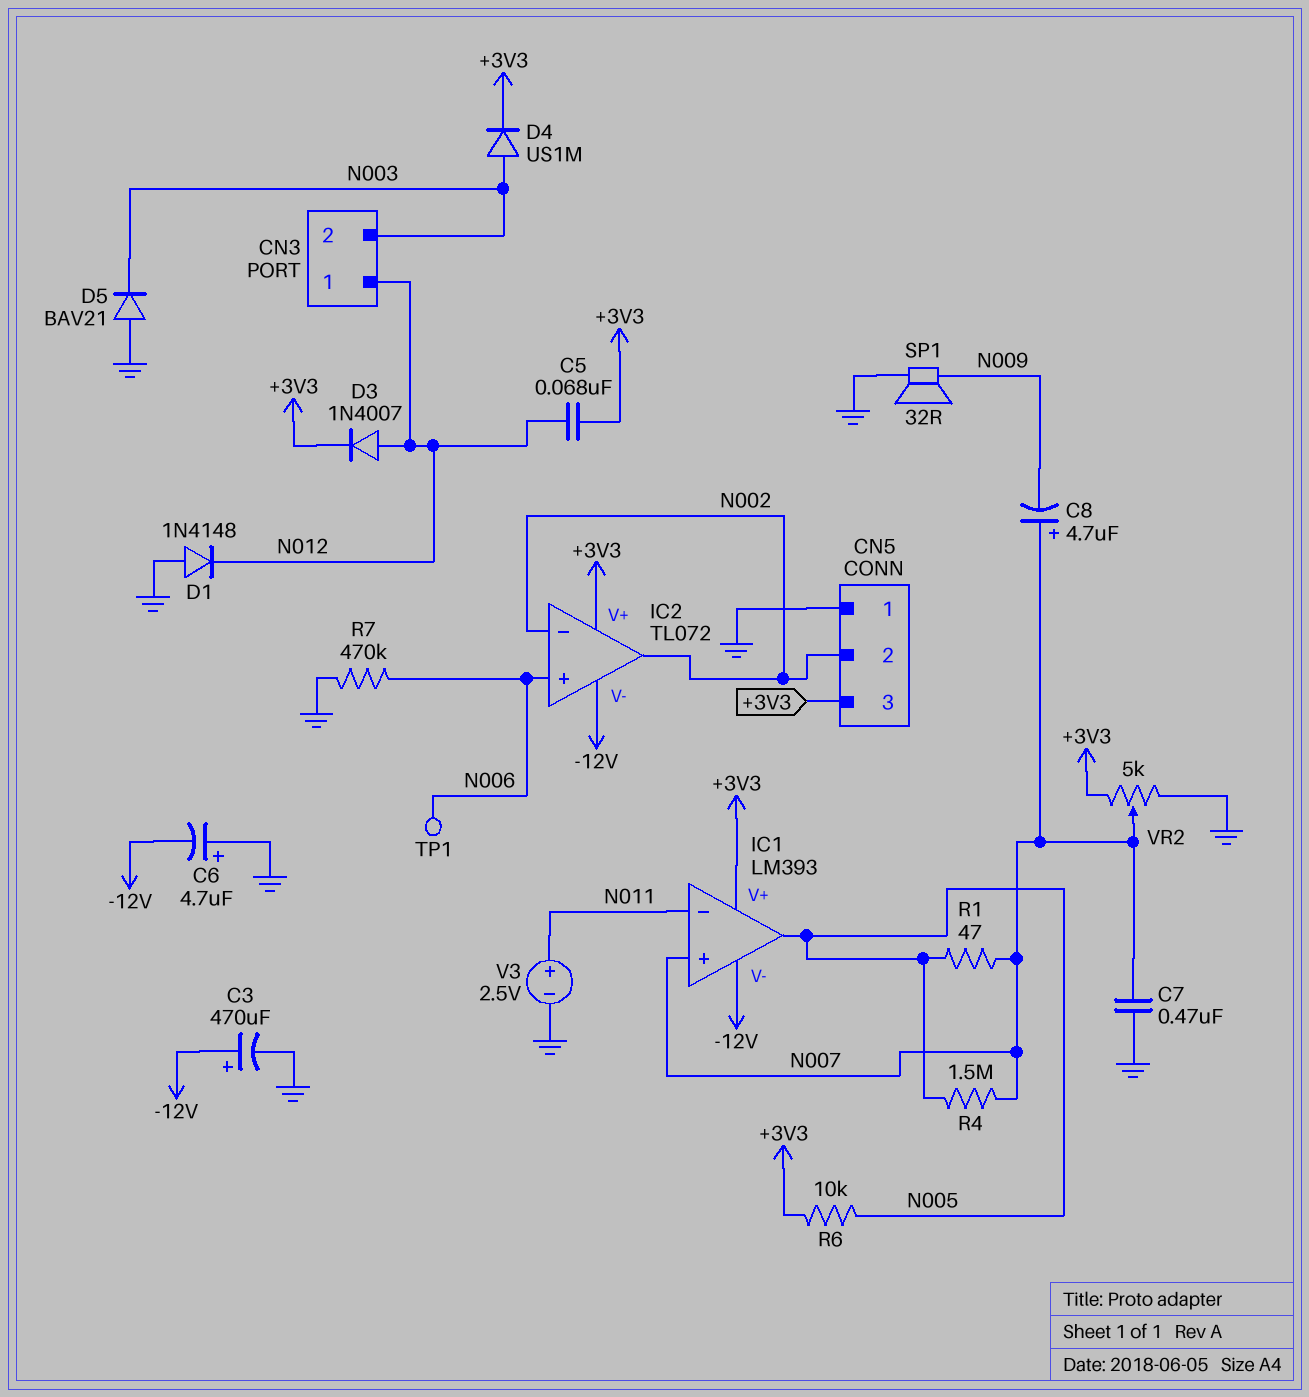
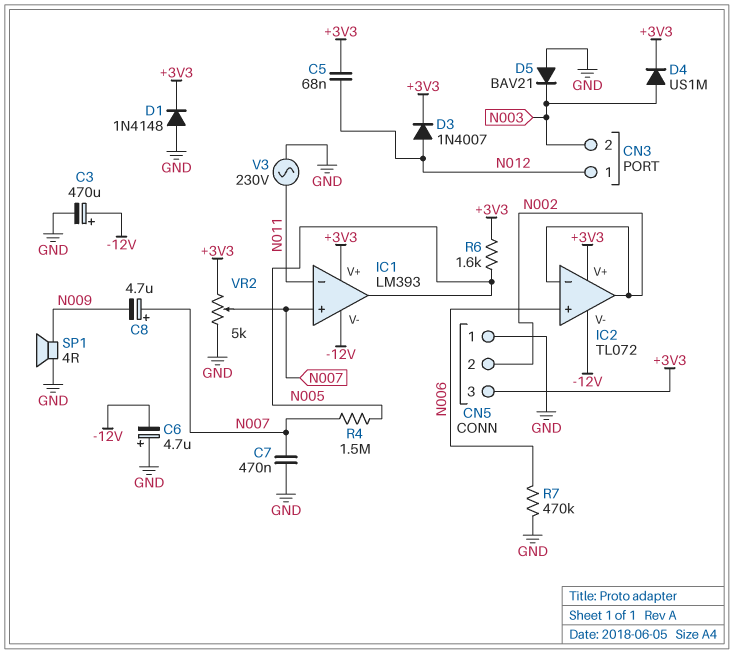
D1: diode 1N4148 (A GND, K N012) -> diode 1N4148 (A GND, K +3V3)
R1: 47 (N005, N007) -> none
R6: 10k (+3V3, N005) -> 1.6k (+3V3, N005)
SP1: speaker 32R (GND, N009) -> speaker 4R (GND, N009)
TP1: test point (N006) -> none
V3: 2.5V (plus N011, minus GND) -> AC 230V (GND, N011)

